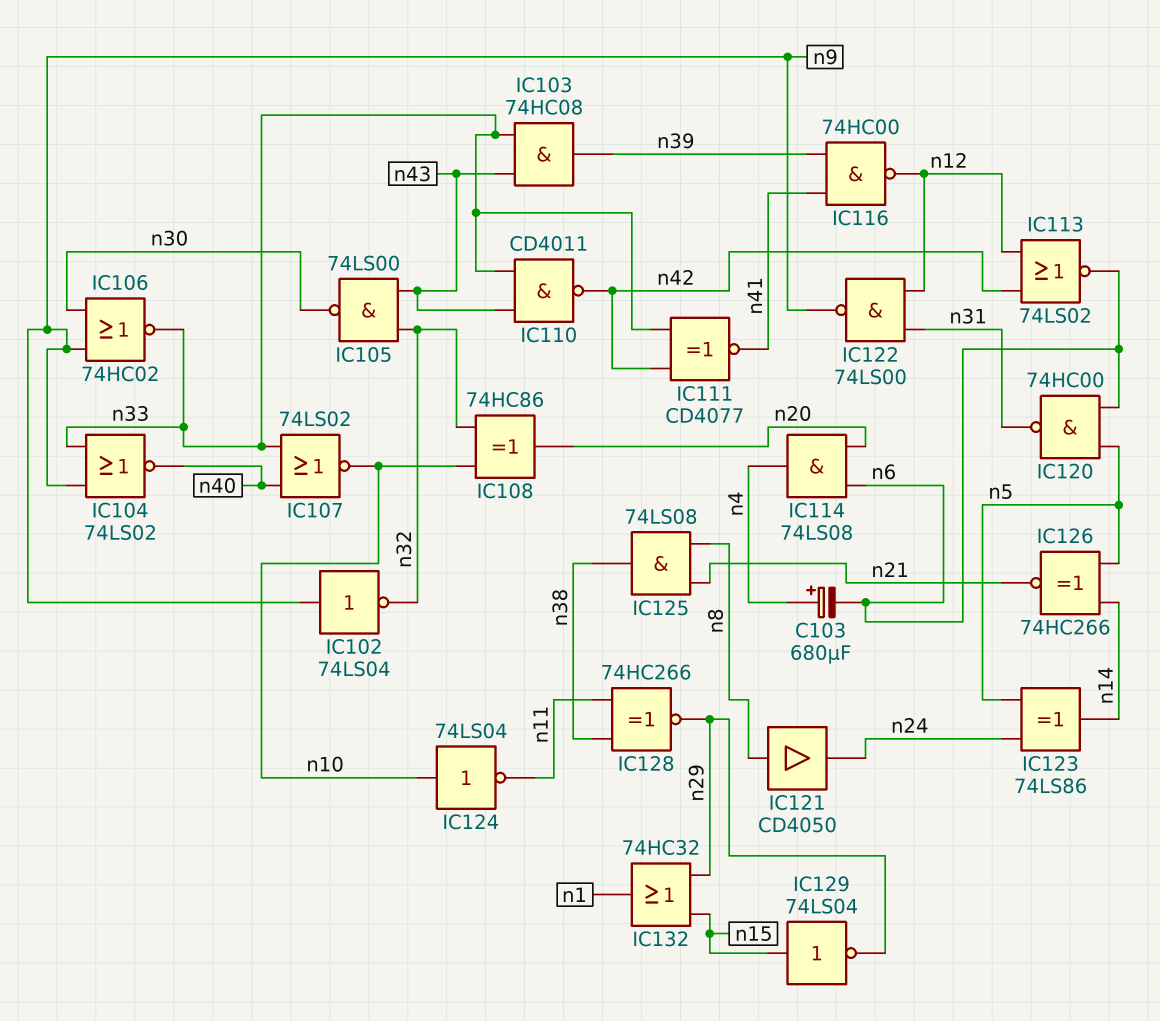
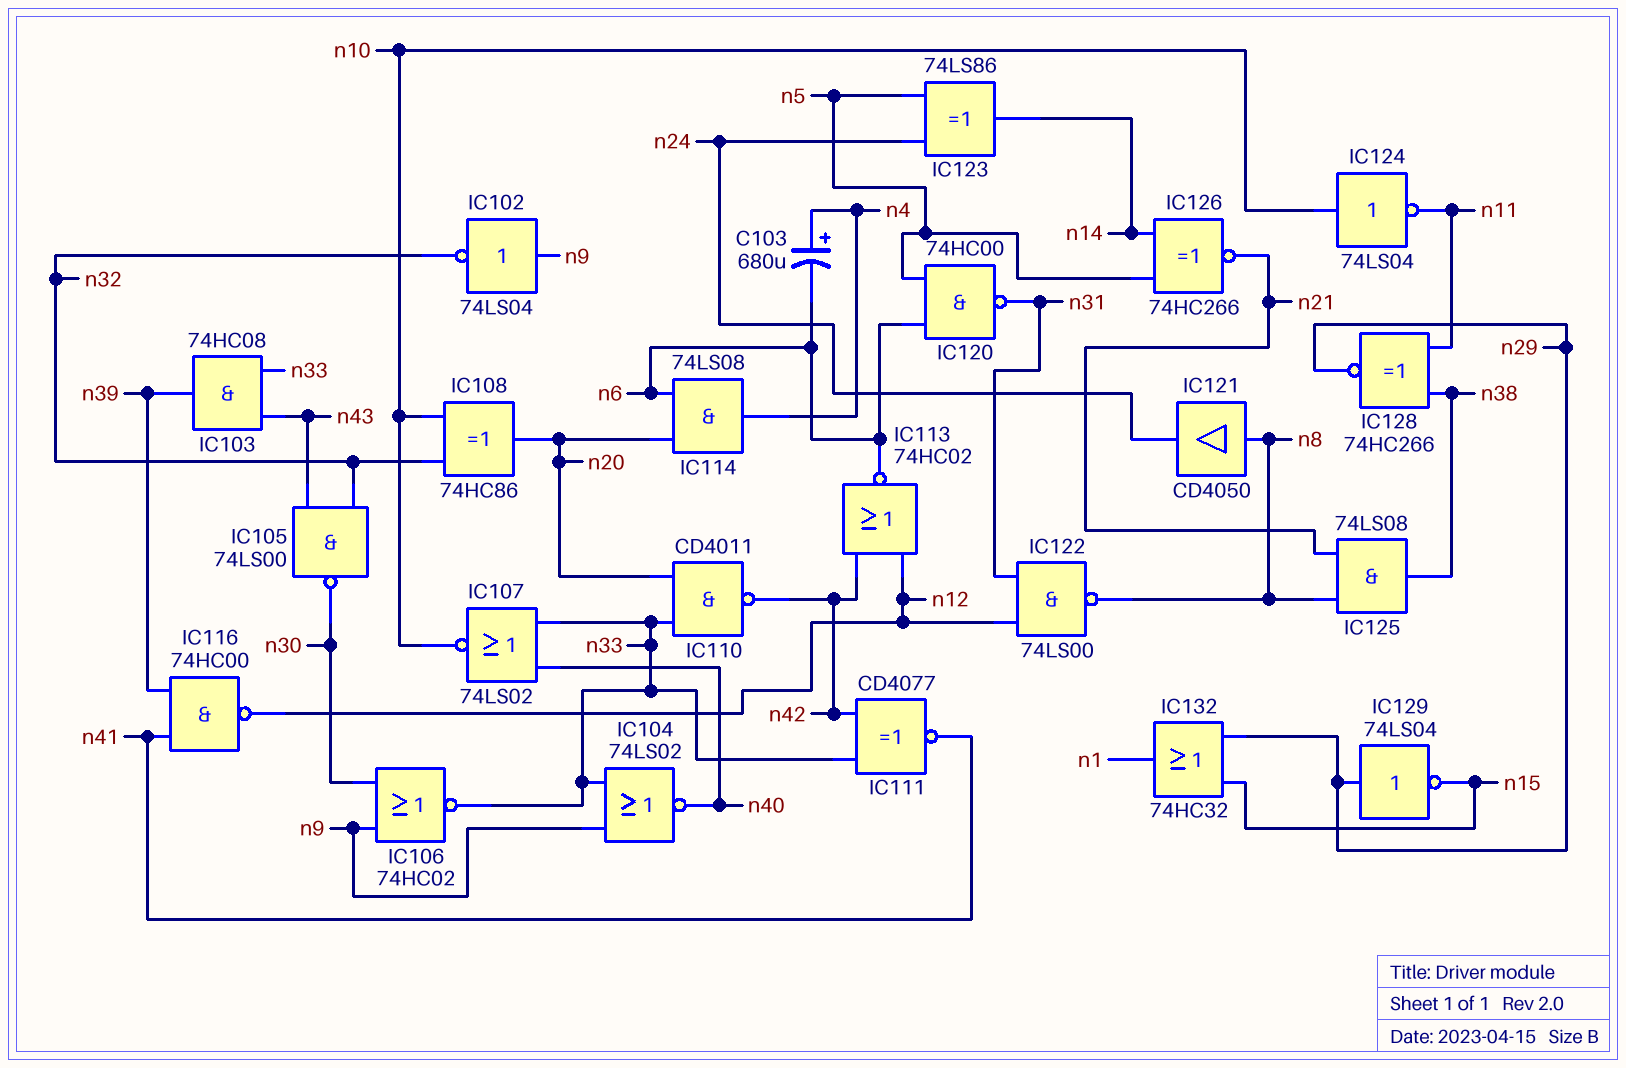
IC110: NAND CD4011 (in n33, in n43, out n42) -> NAND CD4011 (in n20, in n33, out n42)
IC113: NOR 74LS02 (in n12, in n42, out n6) -> NOR 74HC02 (in n12, in n42, out n6)
IC122: NAND 74LS00 (in n12, in n31, out n9) -> NAND 74LS00 (in n12, in n31, out n8)
IC129: NOT 74LS04 (in n15, out n29) -> NOT 74LS04 (in n29, out n15)

